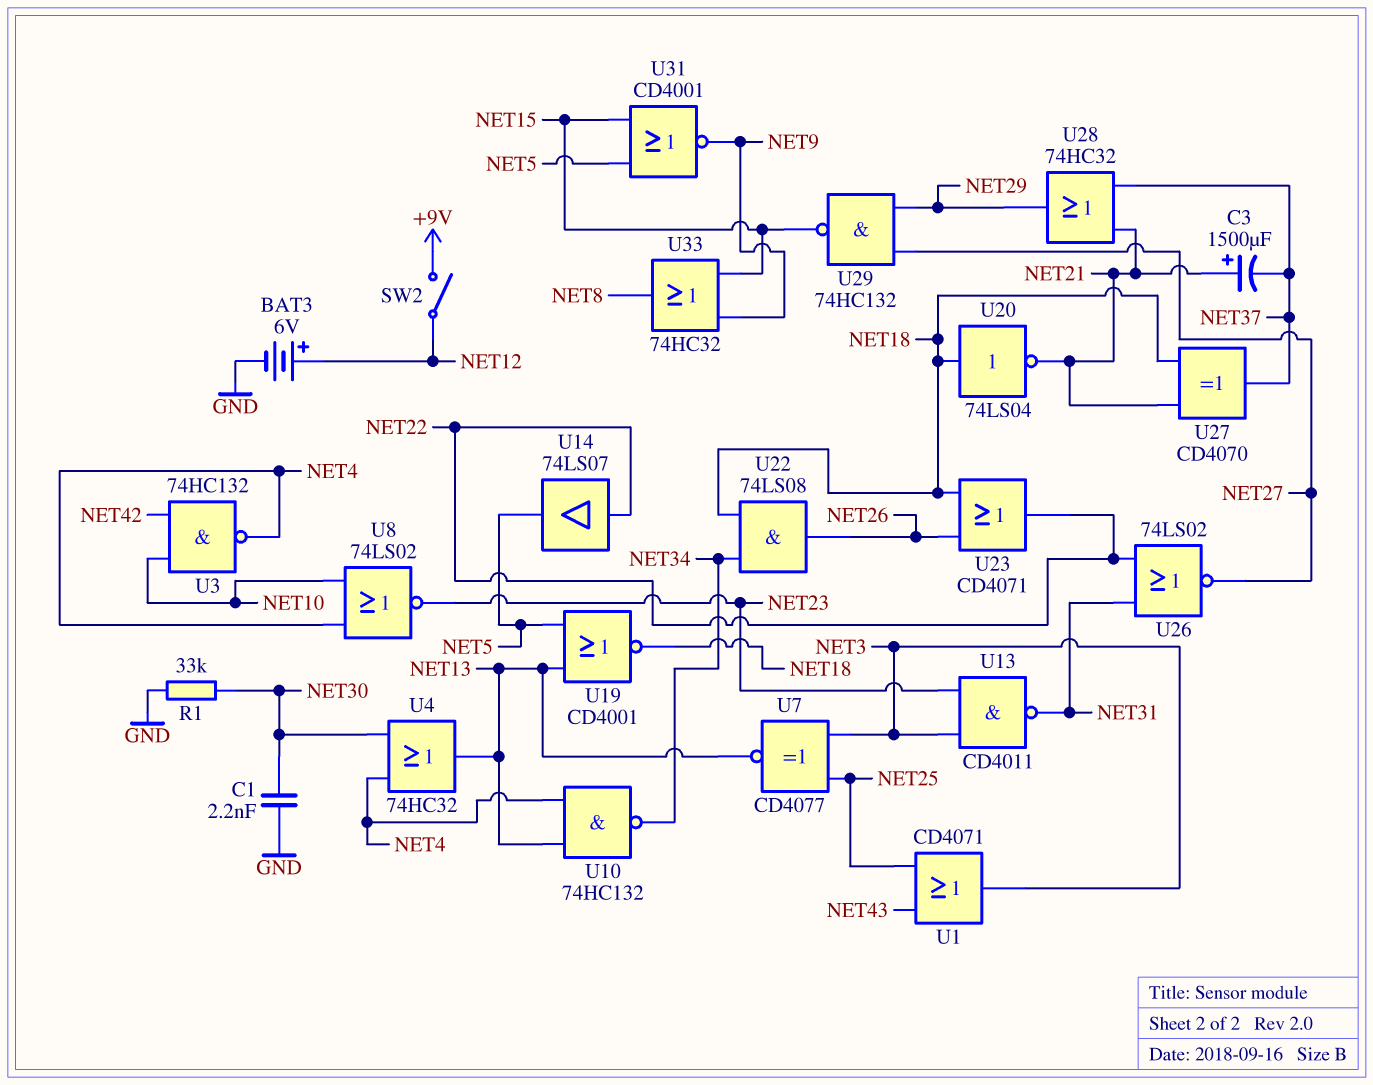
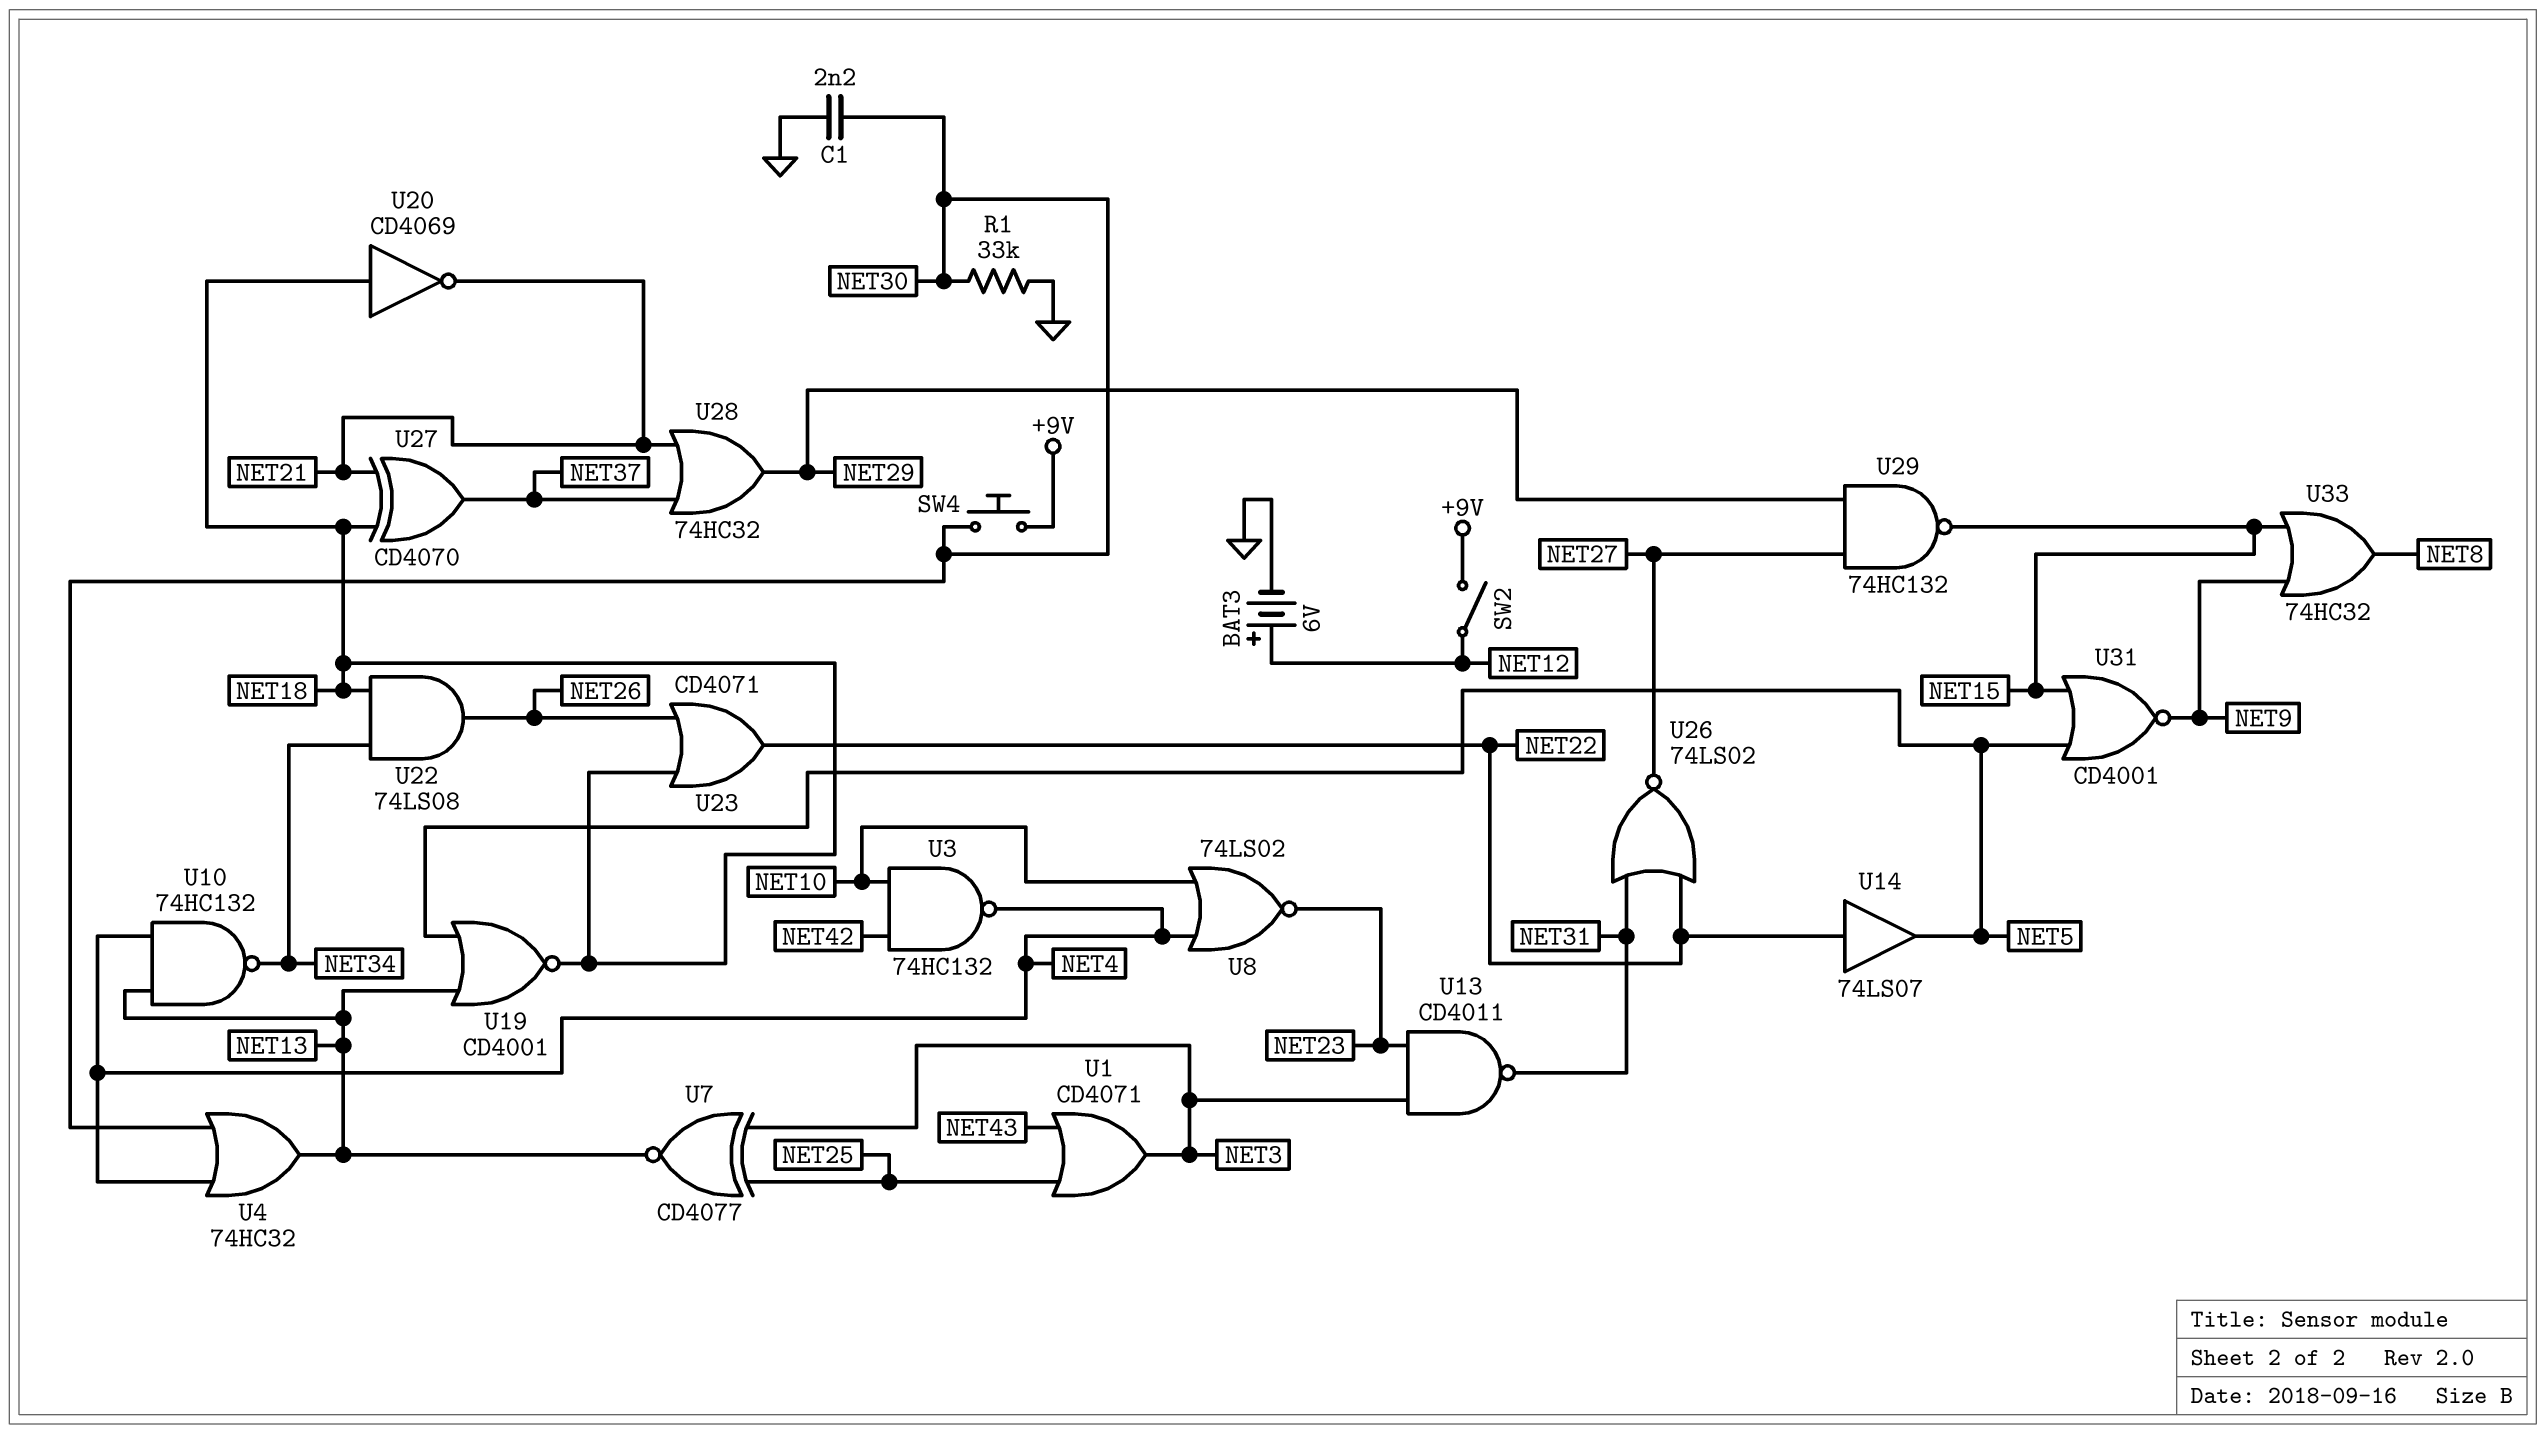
C3: 1500uF (plus NET21, minus NET37) -> none
SW4: none -> button (+9V, NET30)
U20: NOT 74LS04 (in NET18, out NET21) -> NOT CD4069 (in NET18, out NET21)

